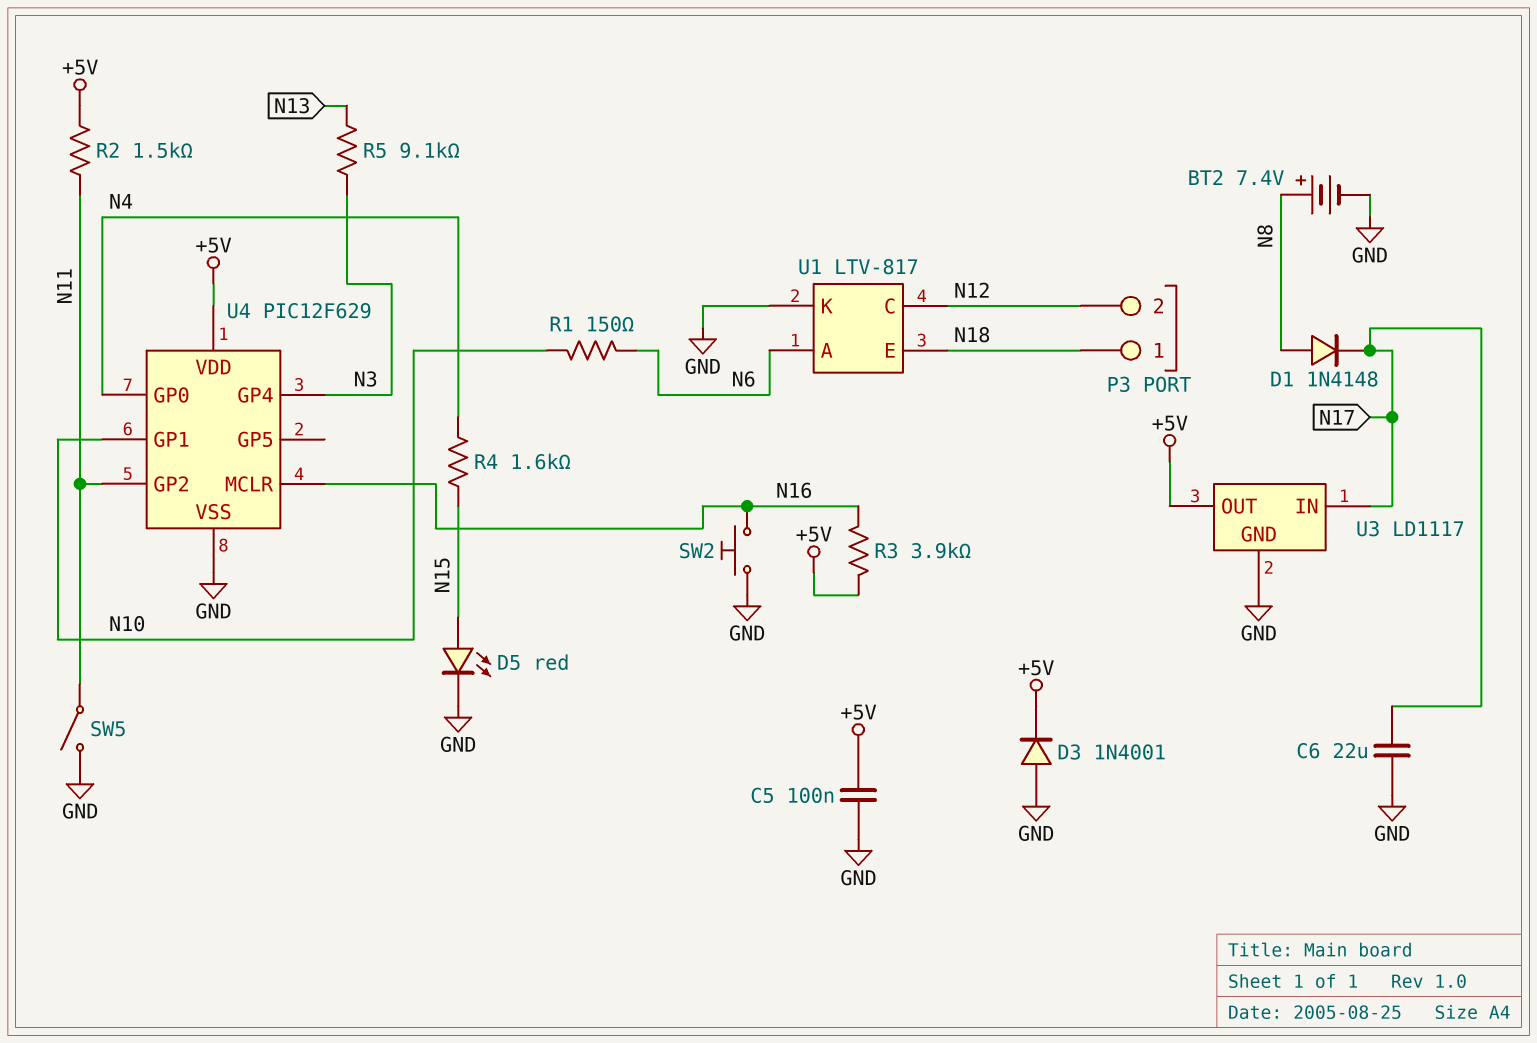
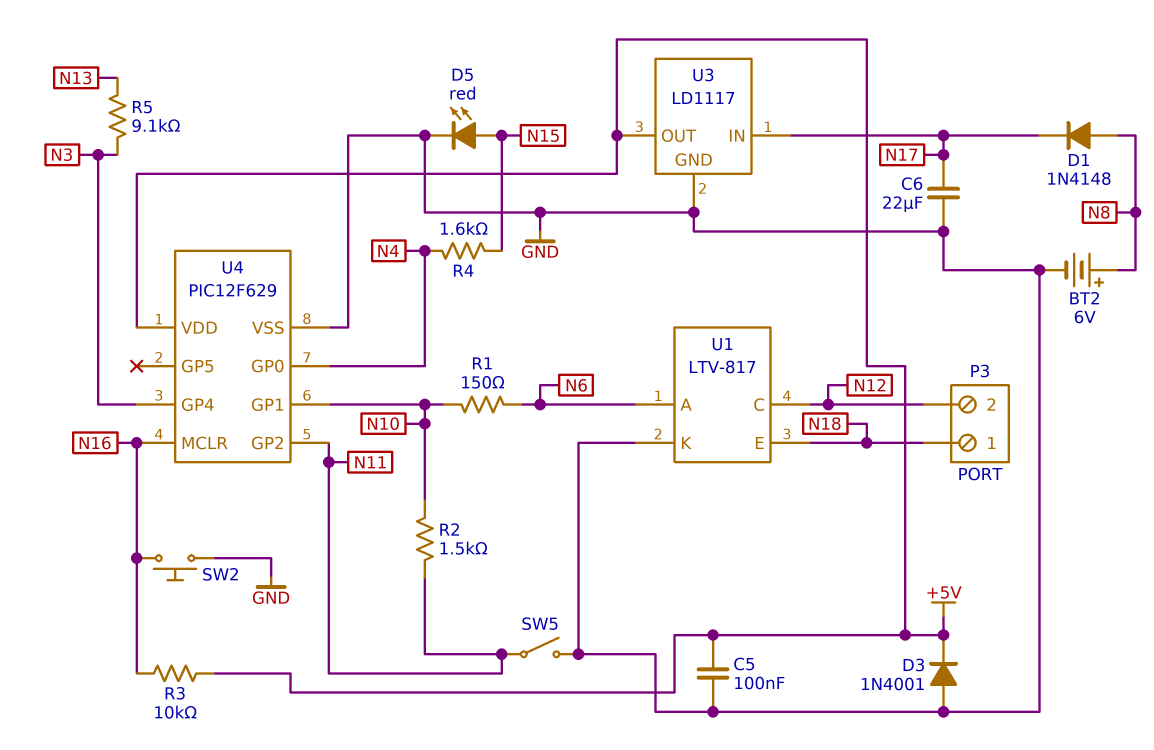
BT2: 7.4V (plus N8, minus GND) -> 6V (plus N8, minus GND)
R2: 1.5k (+5V, N11) -> 1.5k (N10, N11)
R3: 3.9k (+5V, N16) -> 10k (+5V, N16)

